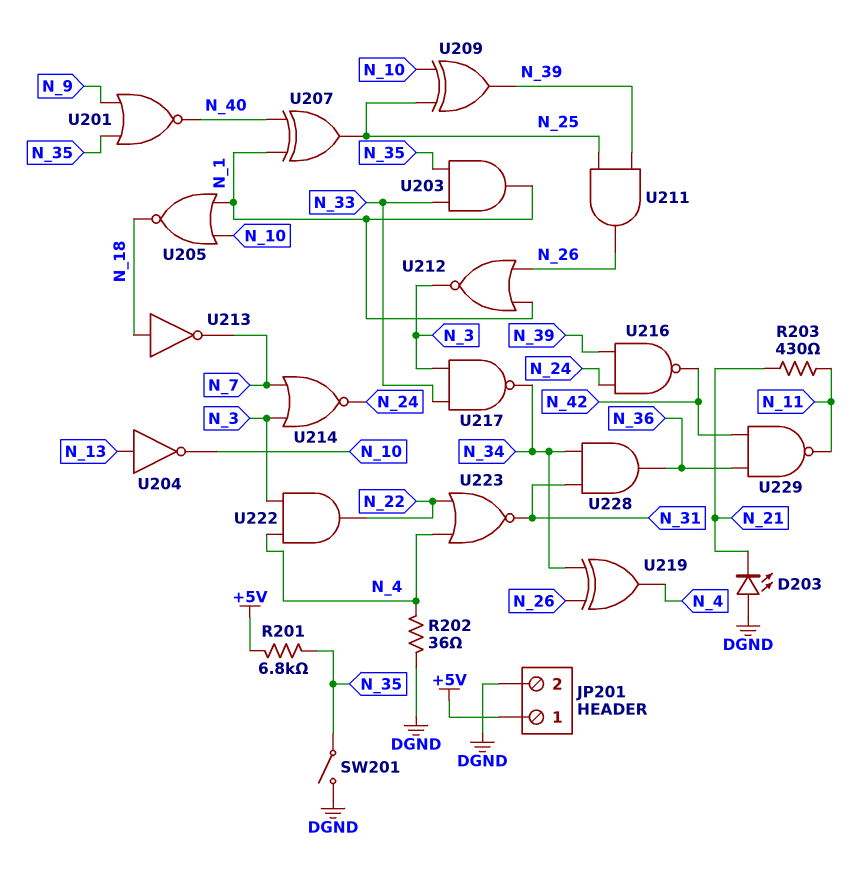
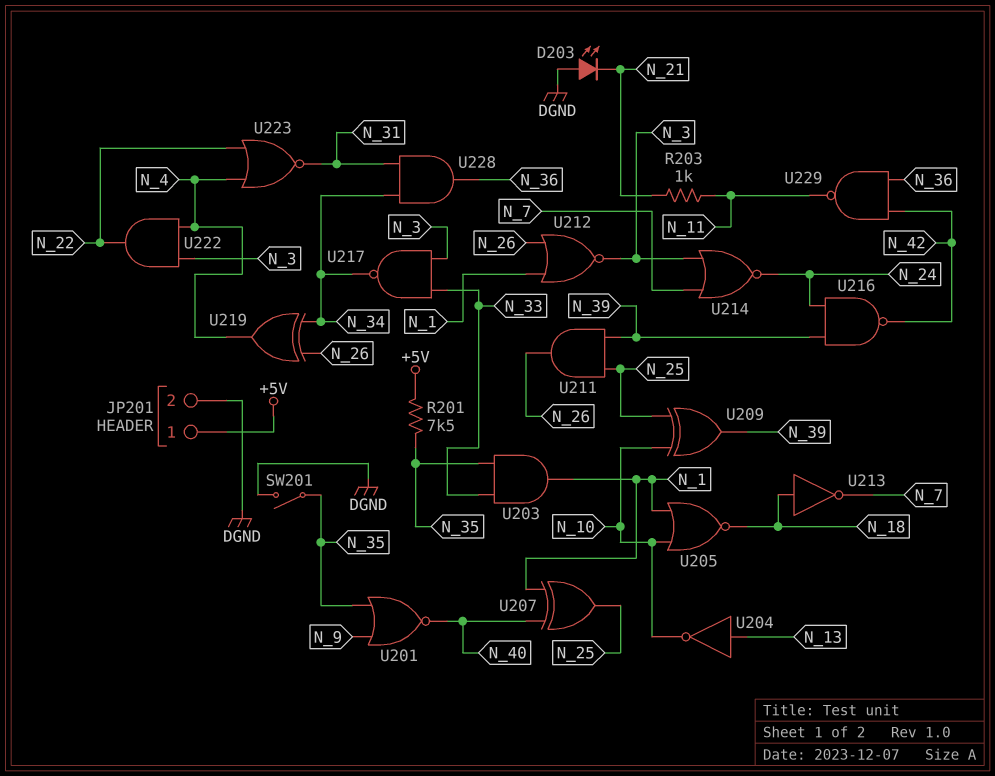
R201: 6.8k (+5V, N_35) -> 7.5k (+5V, N_35)
R202: 36 (DGND, N_4) -> none
R203: 430 (N_11, N_21) -> 1k (N_11, N_21)

